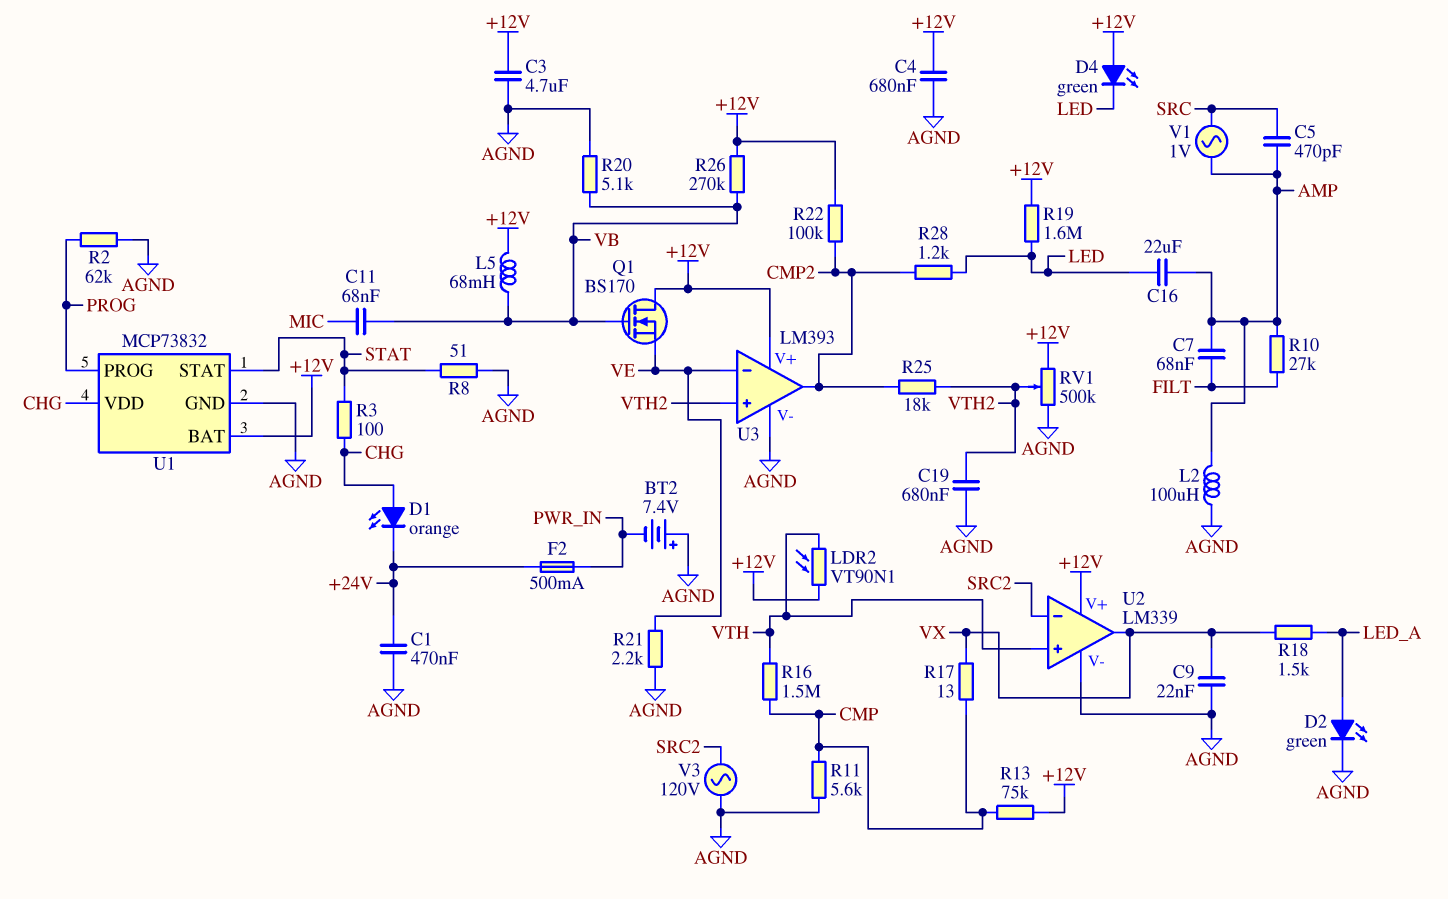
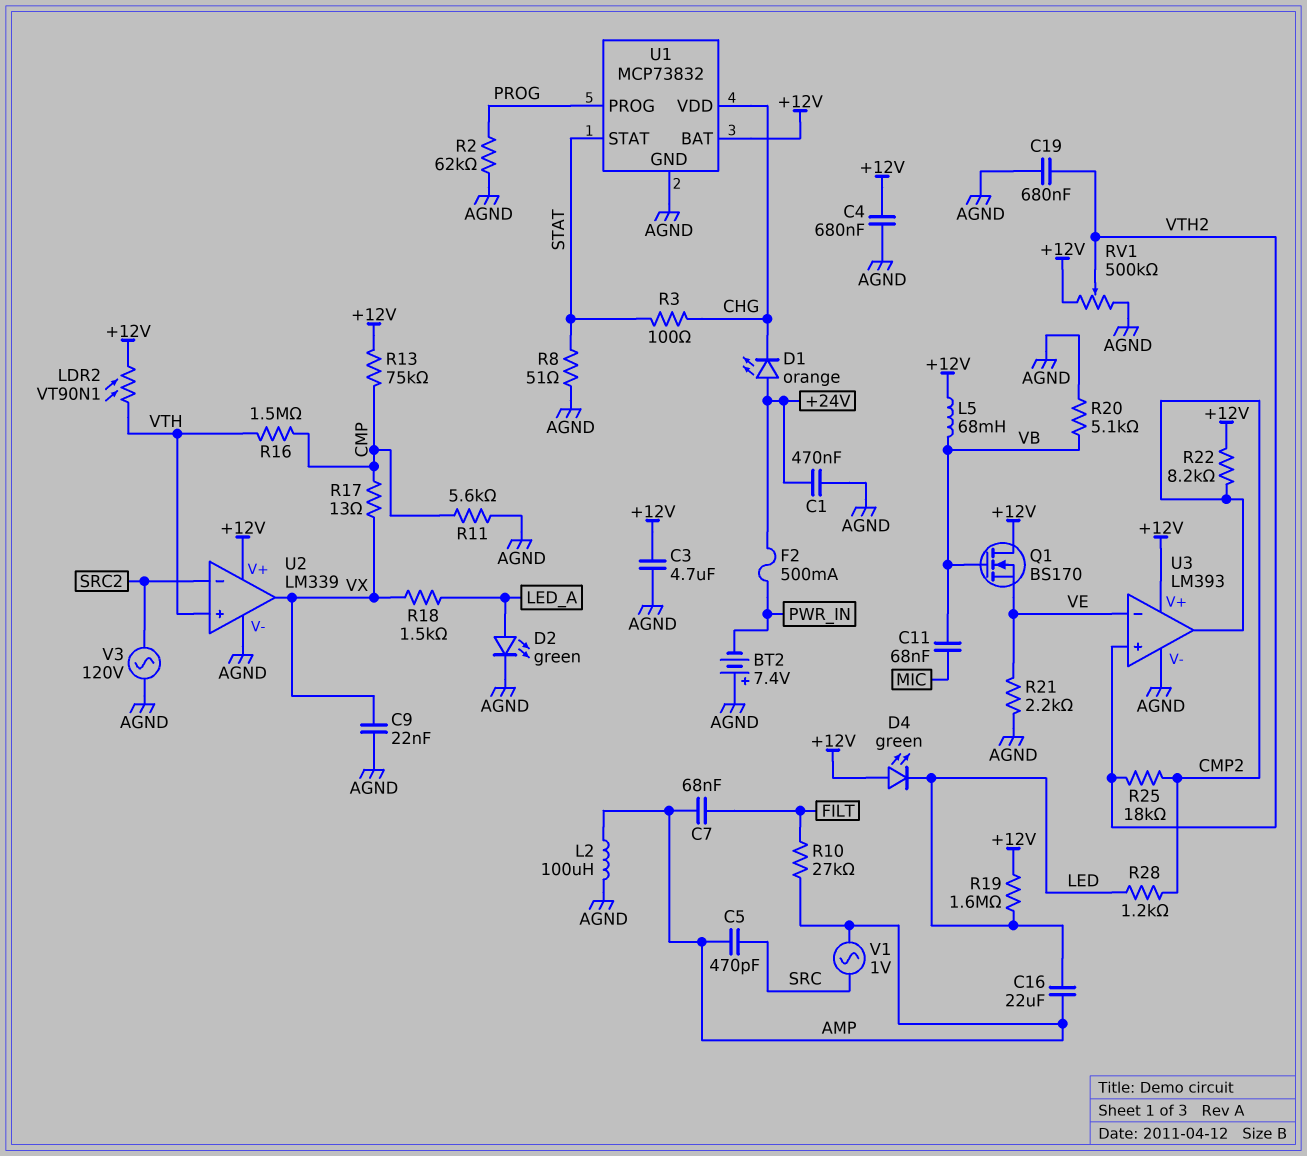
D1: LED orange (A CHG, K +24V) -> LED orange (A +24V, K CHG)
R22: 100k (+12V, CMP2) -> 8.2k (+12V, CMP2)
R26: 270k (+12V, VB) -> none

